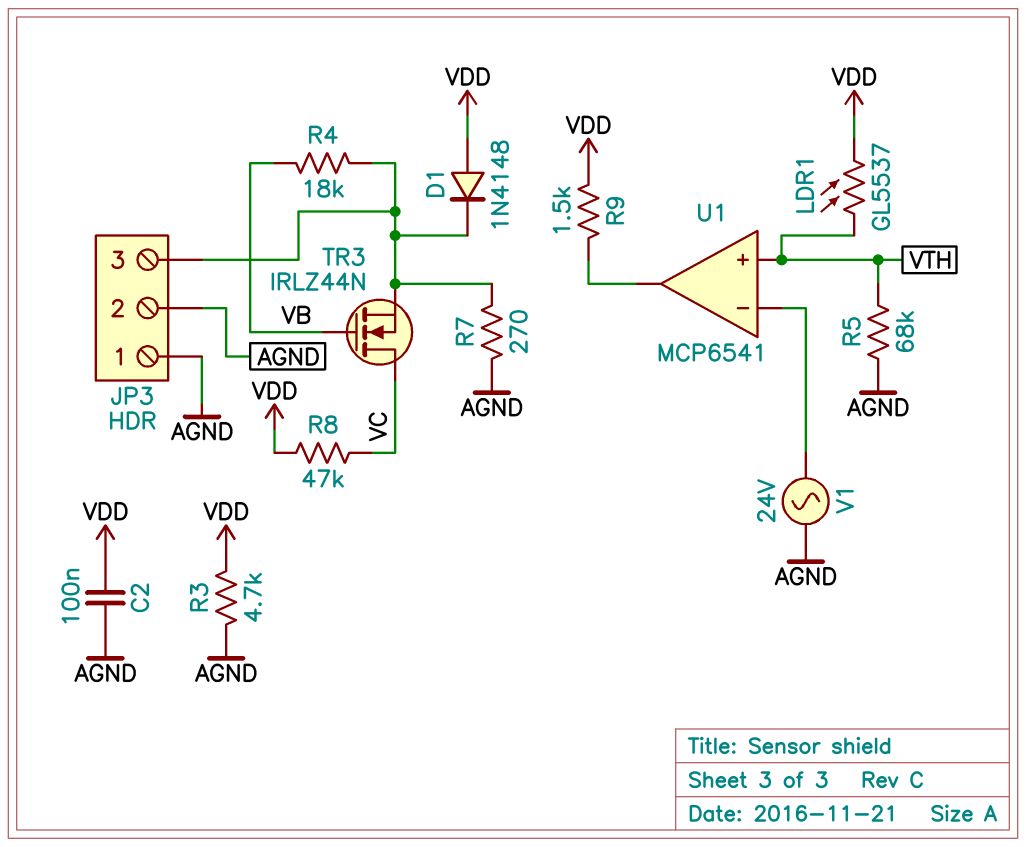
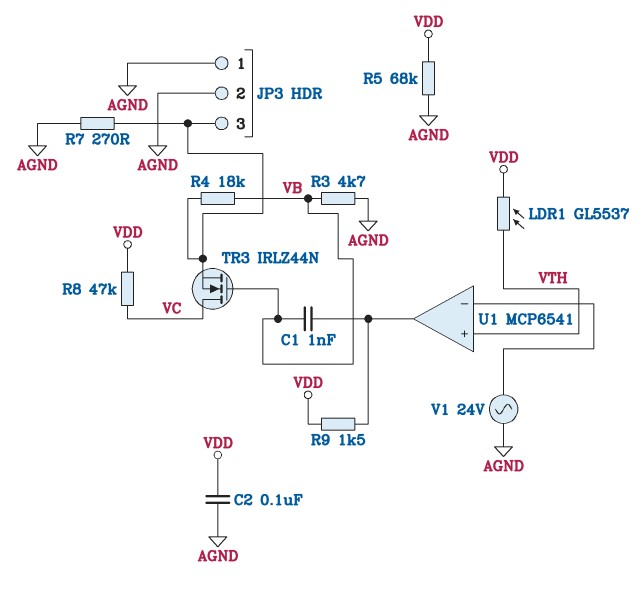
C1: none -> 1nF (U1/out, VB)
D1: diode 1N4148 (A VDD, K JP3/3) -> none
R3: 4.7k (AGND, VDD) -> 4.7k (AGND, VB)
R5: 68k (AGND, VTH) -> 68k (AGND, VDD)

